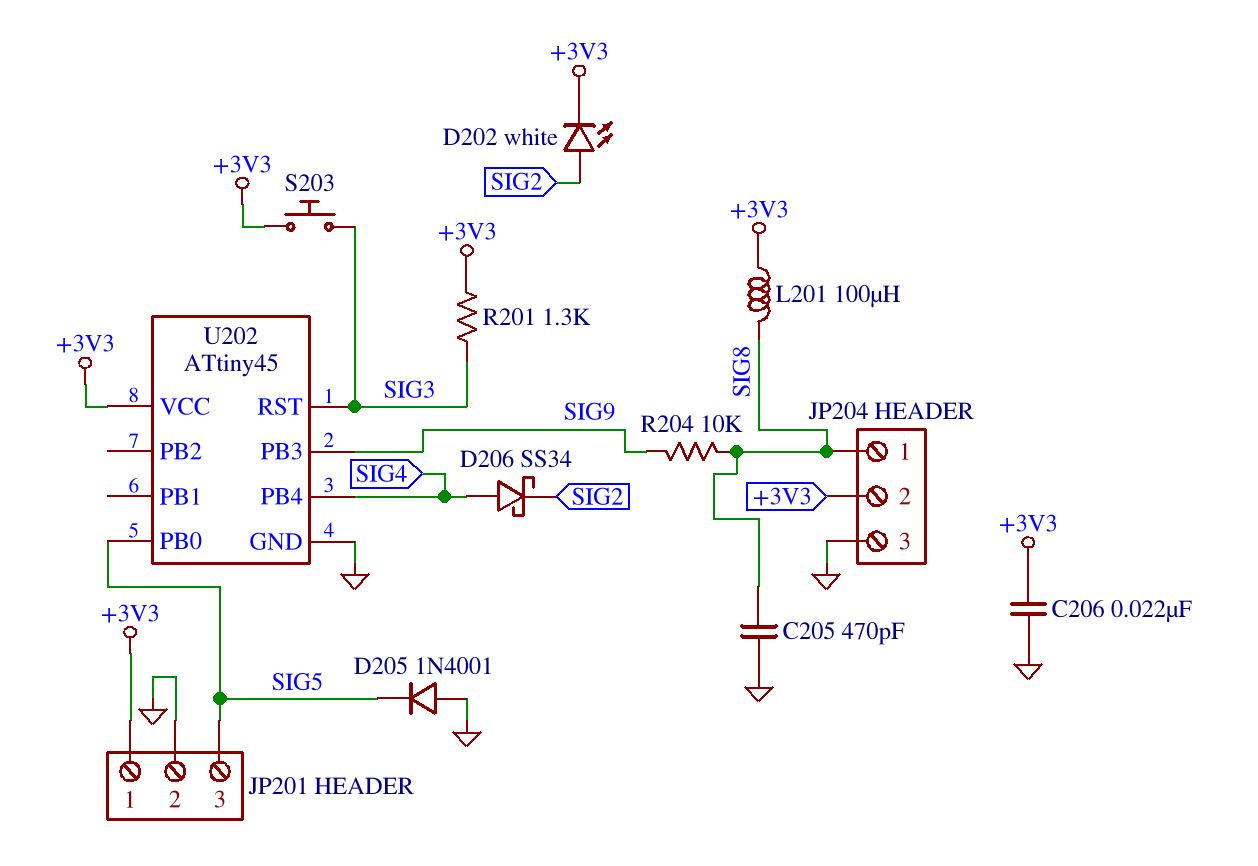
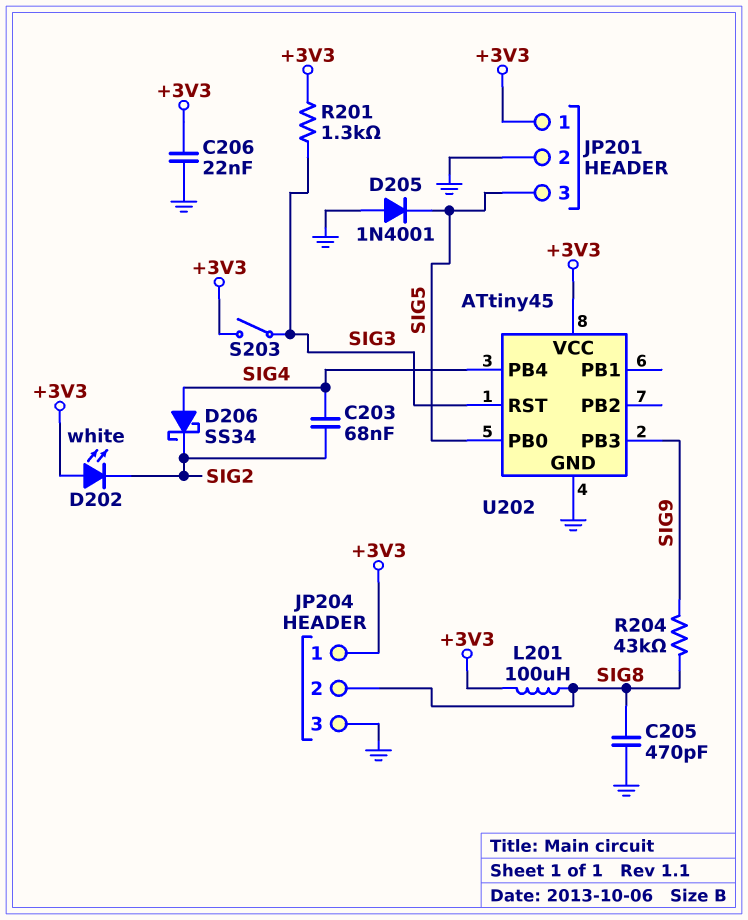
C203: none -> 68nF (SIG2, SIG4)
D202: LED white (A SIG2, K +3V3) -> LED white (A +3V3, K SIG2)
JP204 pin 1: SIG8 -> +3V3
JP204 pin 2: +3V3 -> SIG8
R204: 10k (SIG8, SIG9) -> 43k (SIG8, SIG9)
S203: button (+3V3, SIG3) -> switch (+3V3, SIG3)

